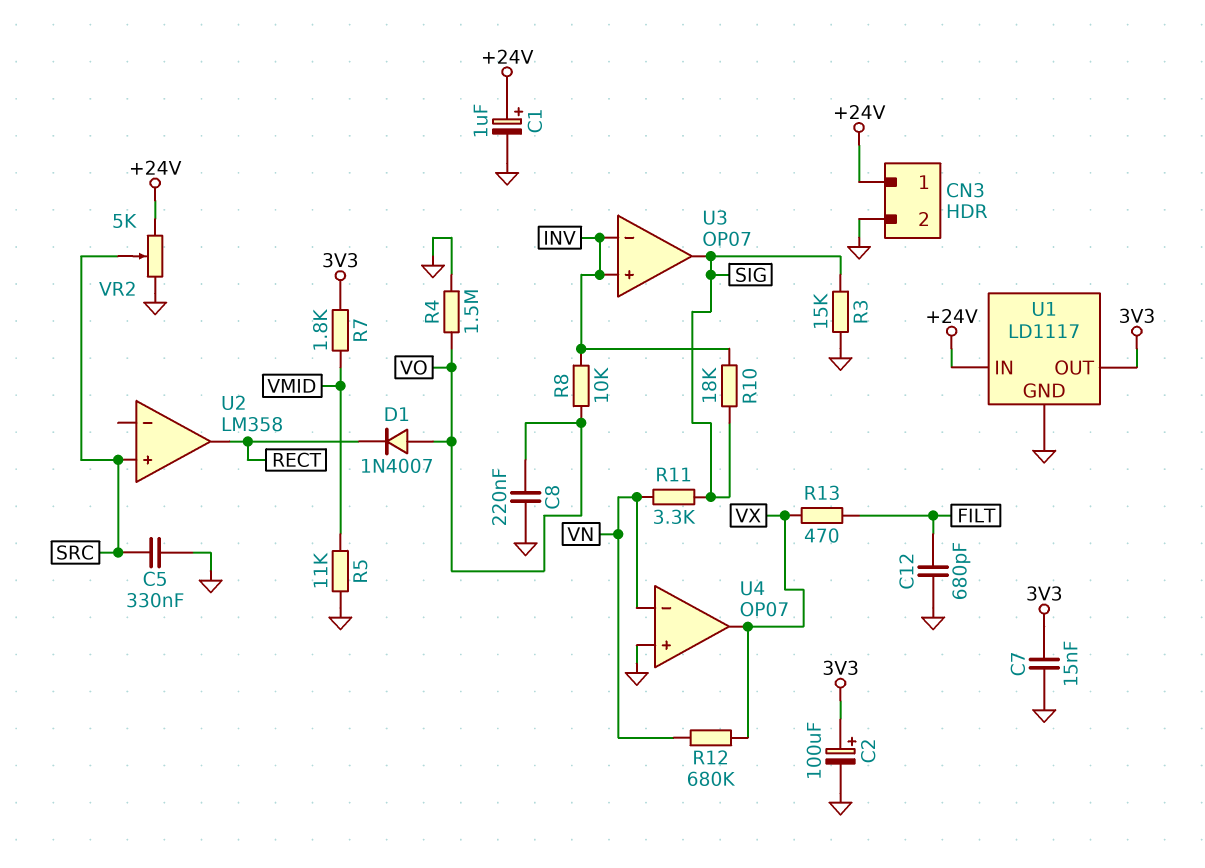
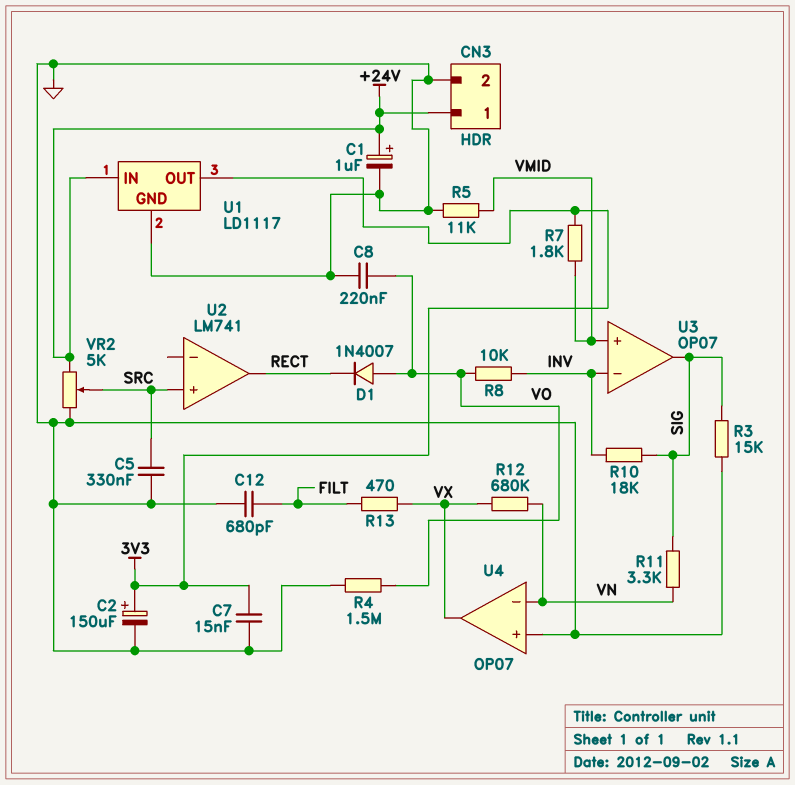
C2: 100uF (plus 3V3, minus GND) -> 150uF (plus 3V3, minus GND)
U2: LM358 -> LM741
U3 pin in+: INV -> VMID

